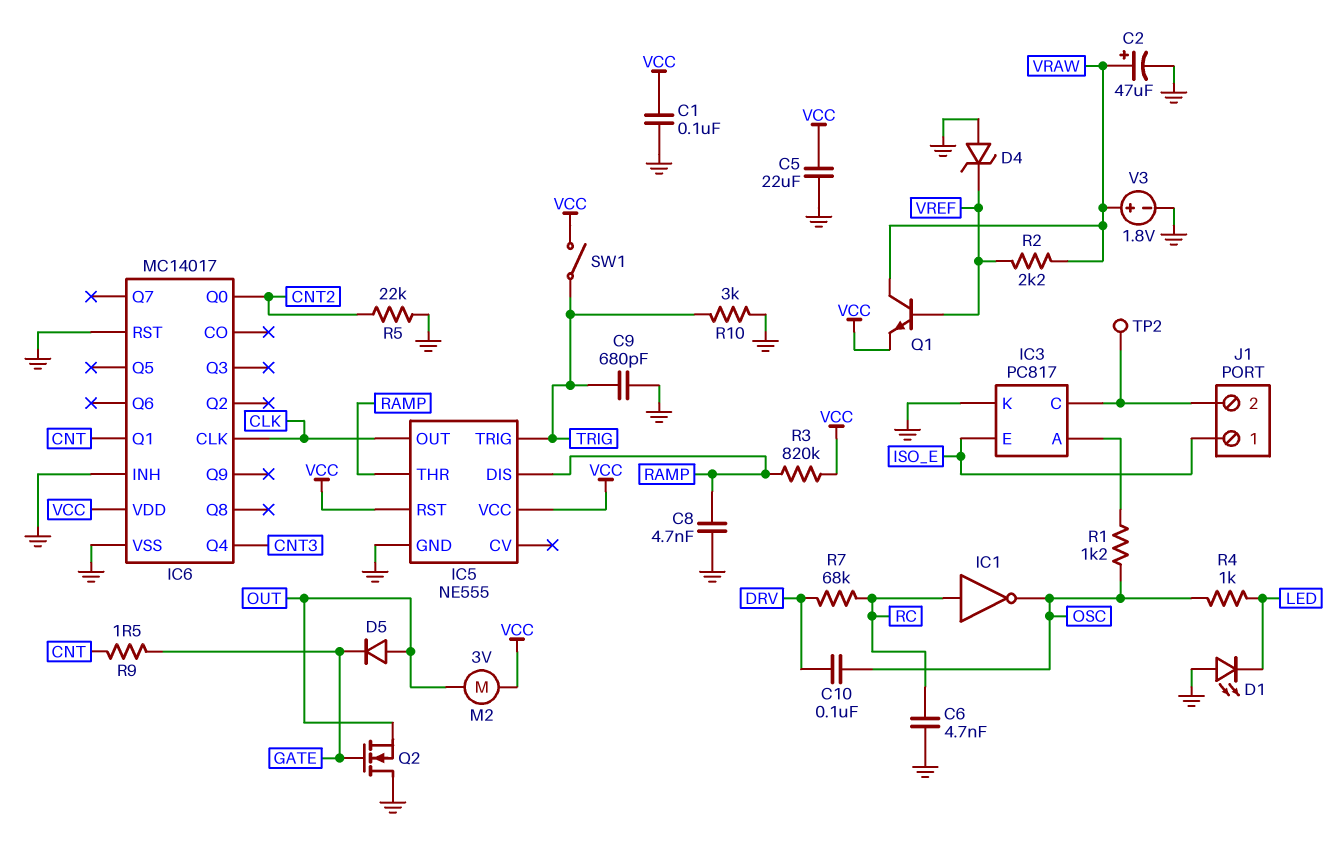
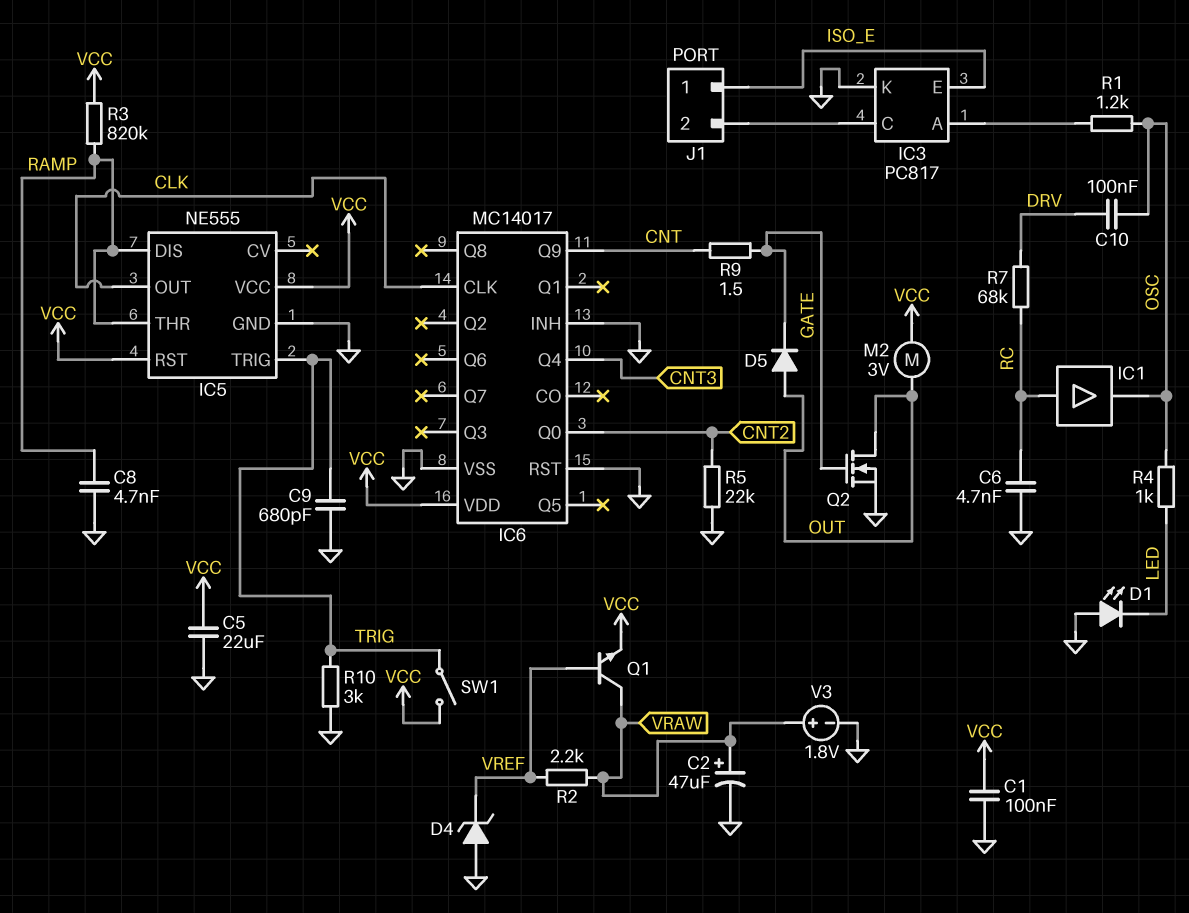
IC1: NOT (in RC, out OSC) -> buffer (in RC, out OSC)
IC6 pin Q1: CNT -> none
IC6 pin Q9: none -> CNT
Q2: NMOS (G GATE, D GND, S OUT) -> NMOS (G GATE, D OUT, S GND)
TP2: test point (IC3/C) -> none

